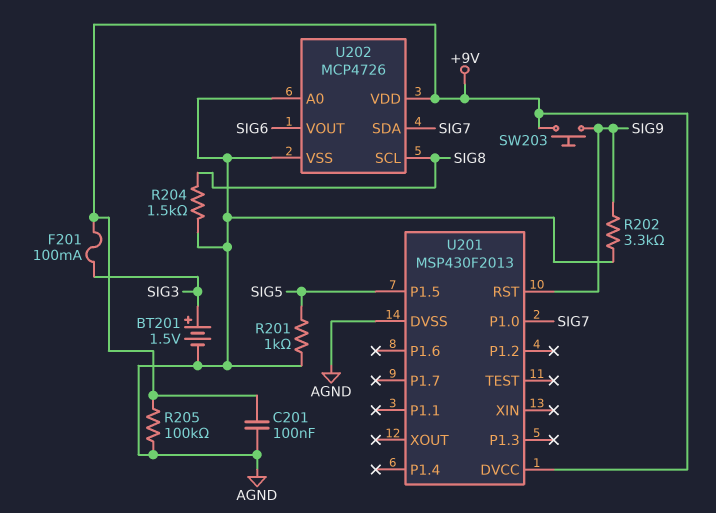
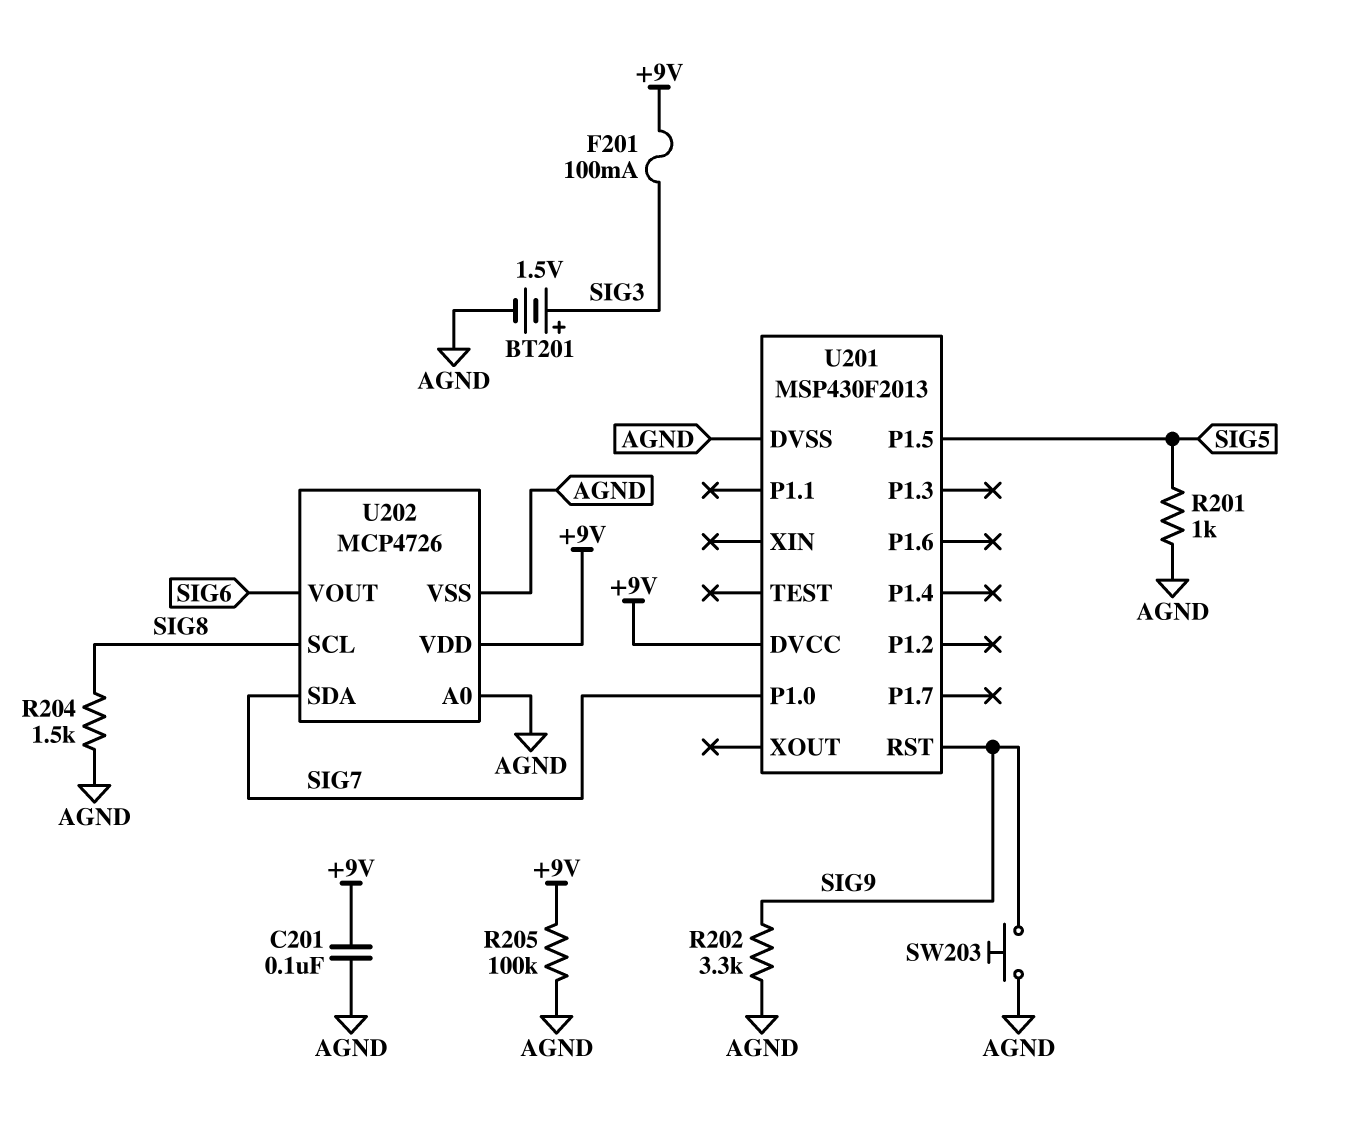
SW203: button (+9V, SIG9) -> button (AGND, SIG9)

